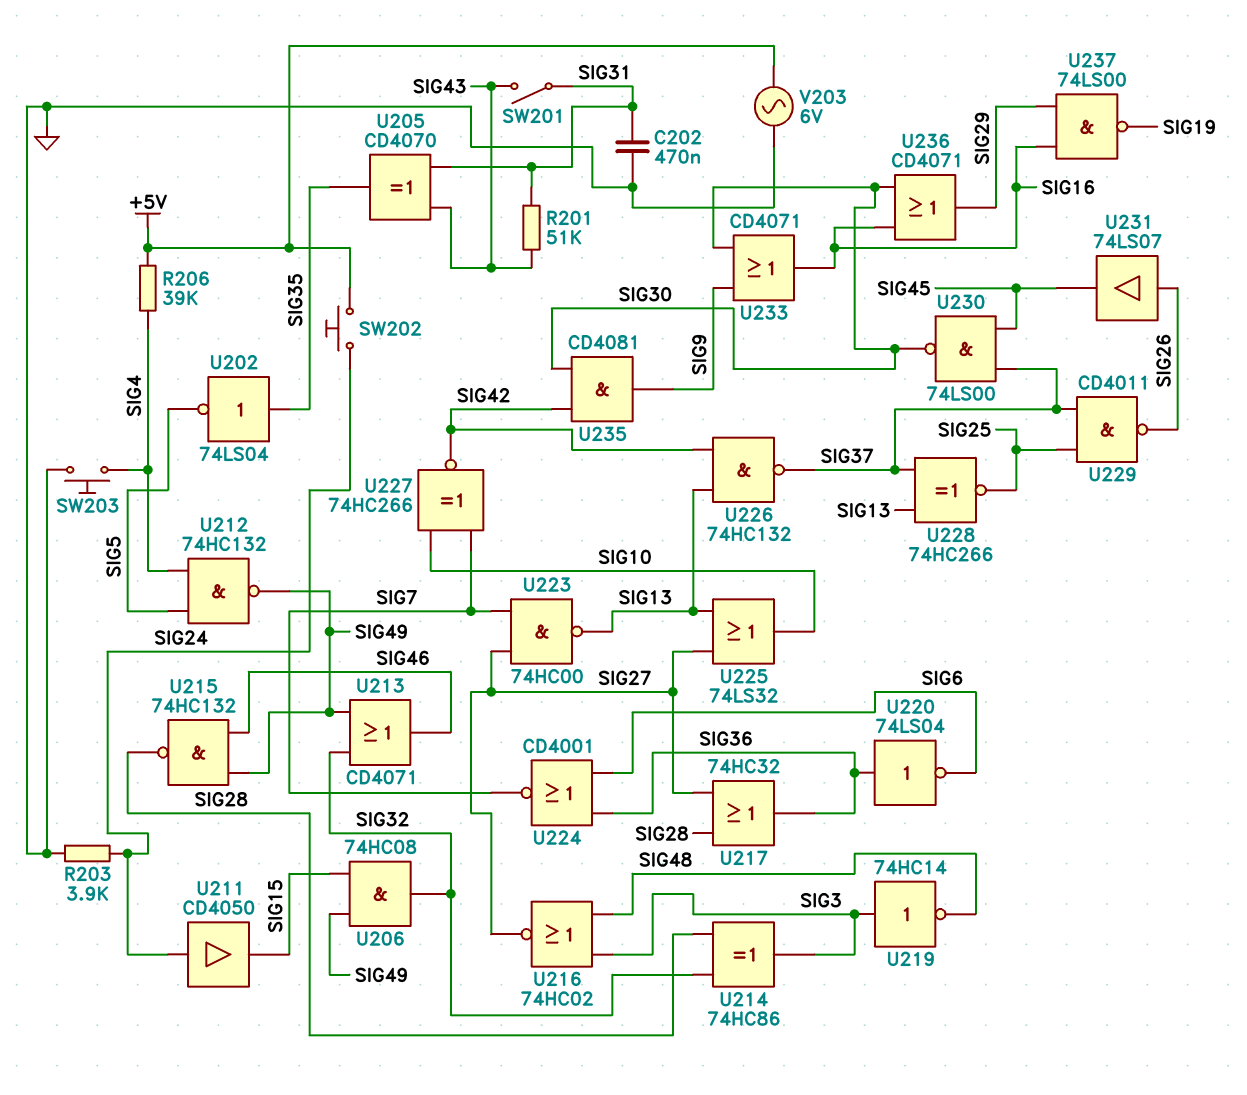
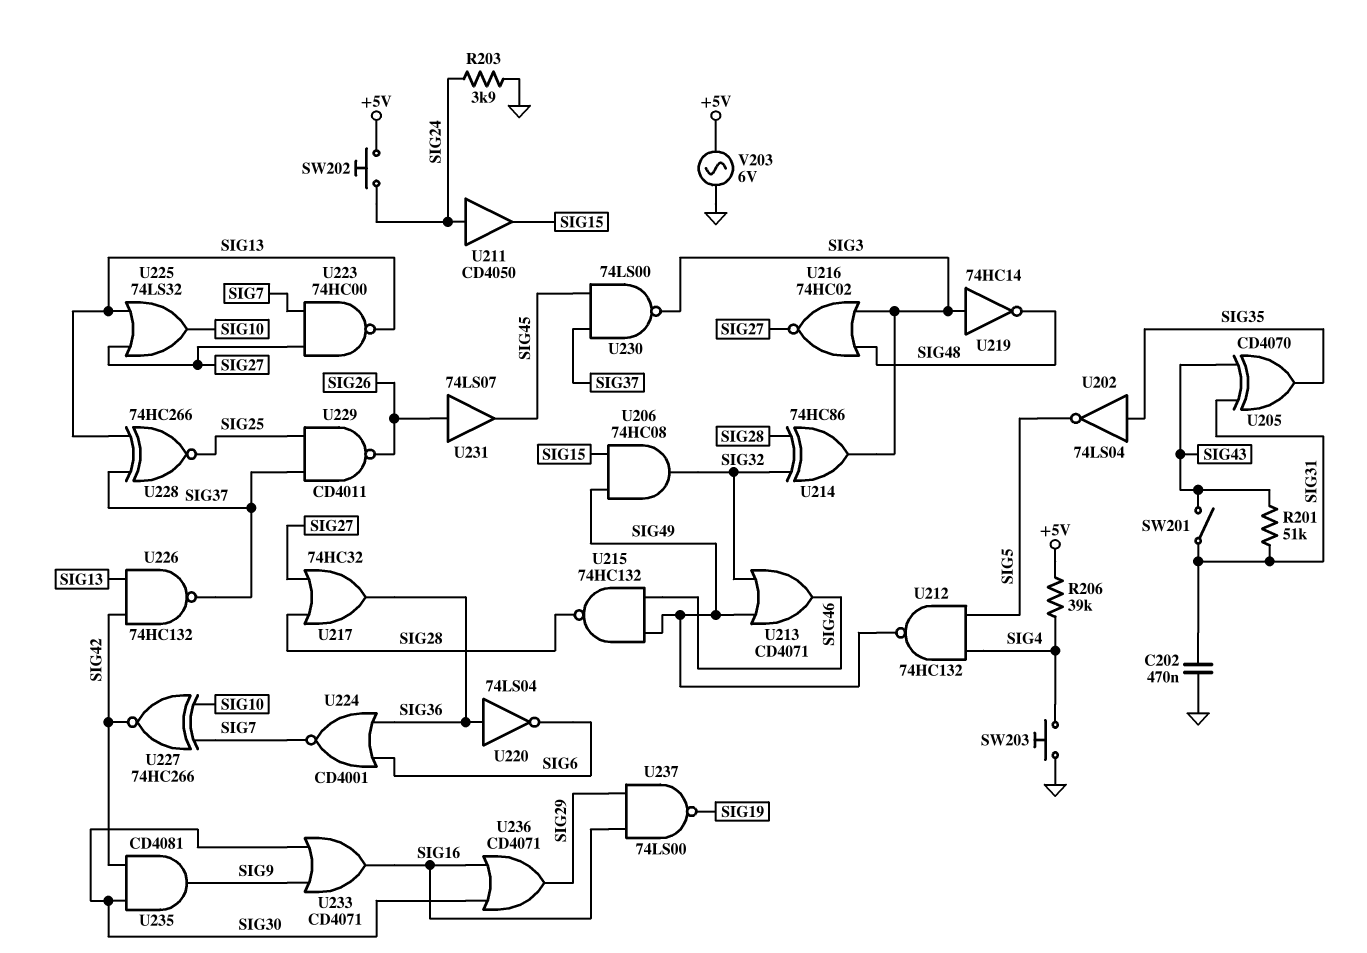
U230: NAND 74LS00 (in SIG37, in SIG45, out SIG30) -> NAND 74LS00 (in SIG37, in SIG45, out SIG3)

